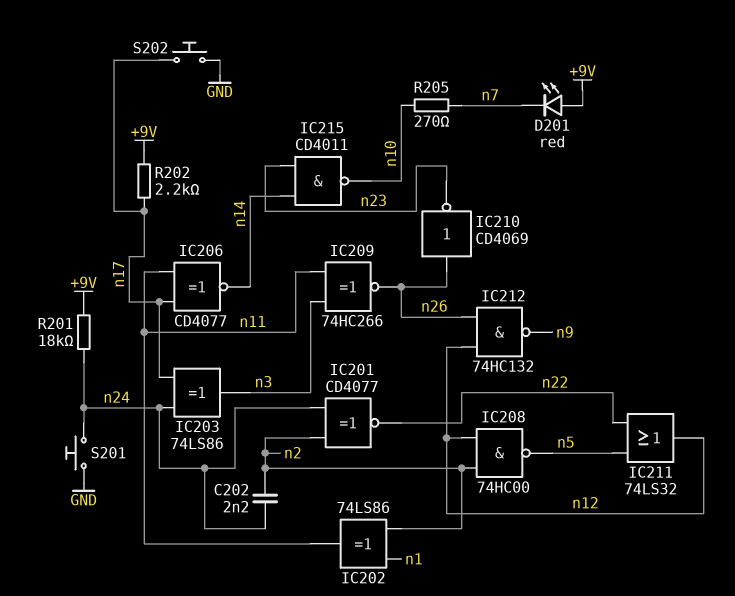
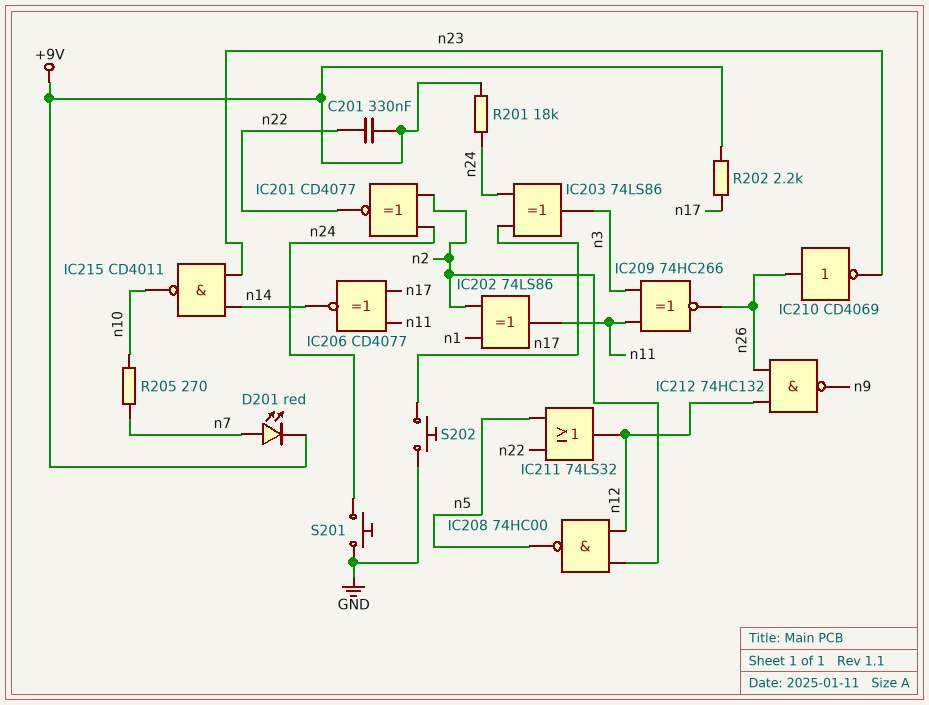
C201: none -> 330nF (+9V, n22)
C202: 2.2nF (n2, n24) -> none
D201: LED red (A +9V, K n7) -> LED red (A n7, K +9V)

